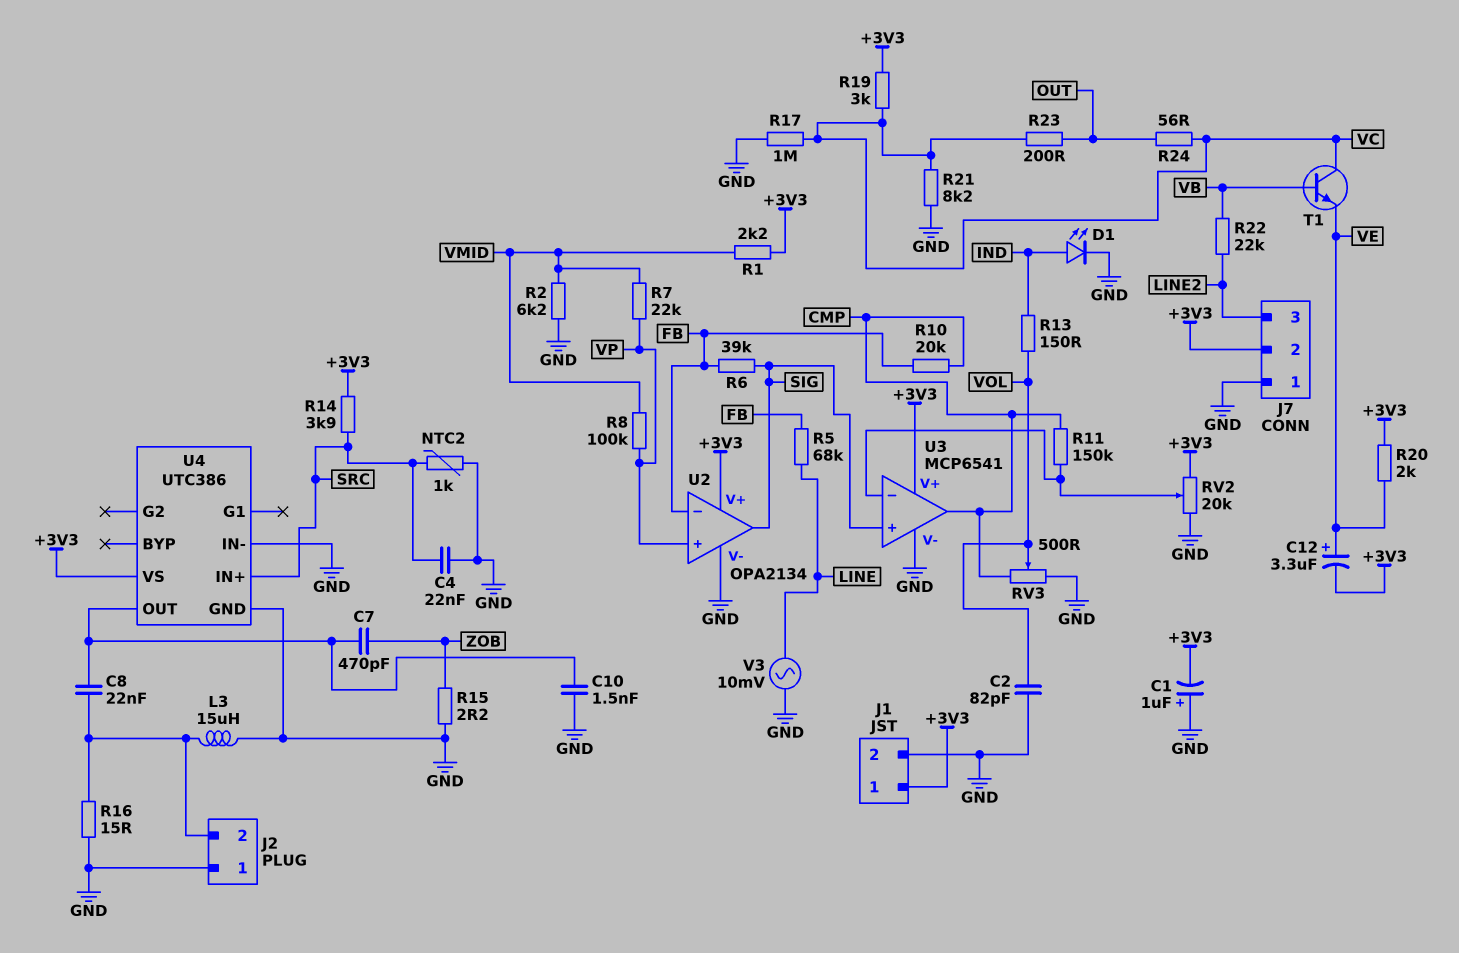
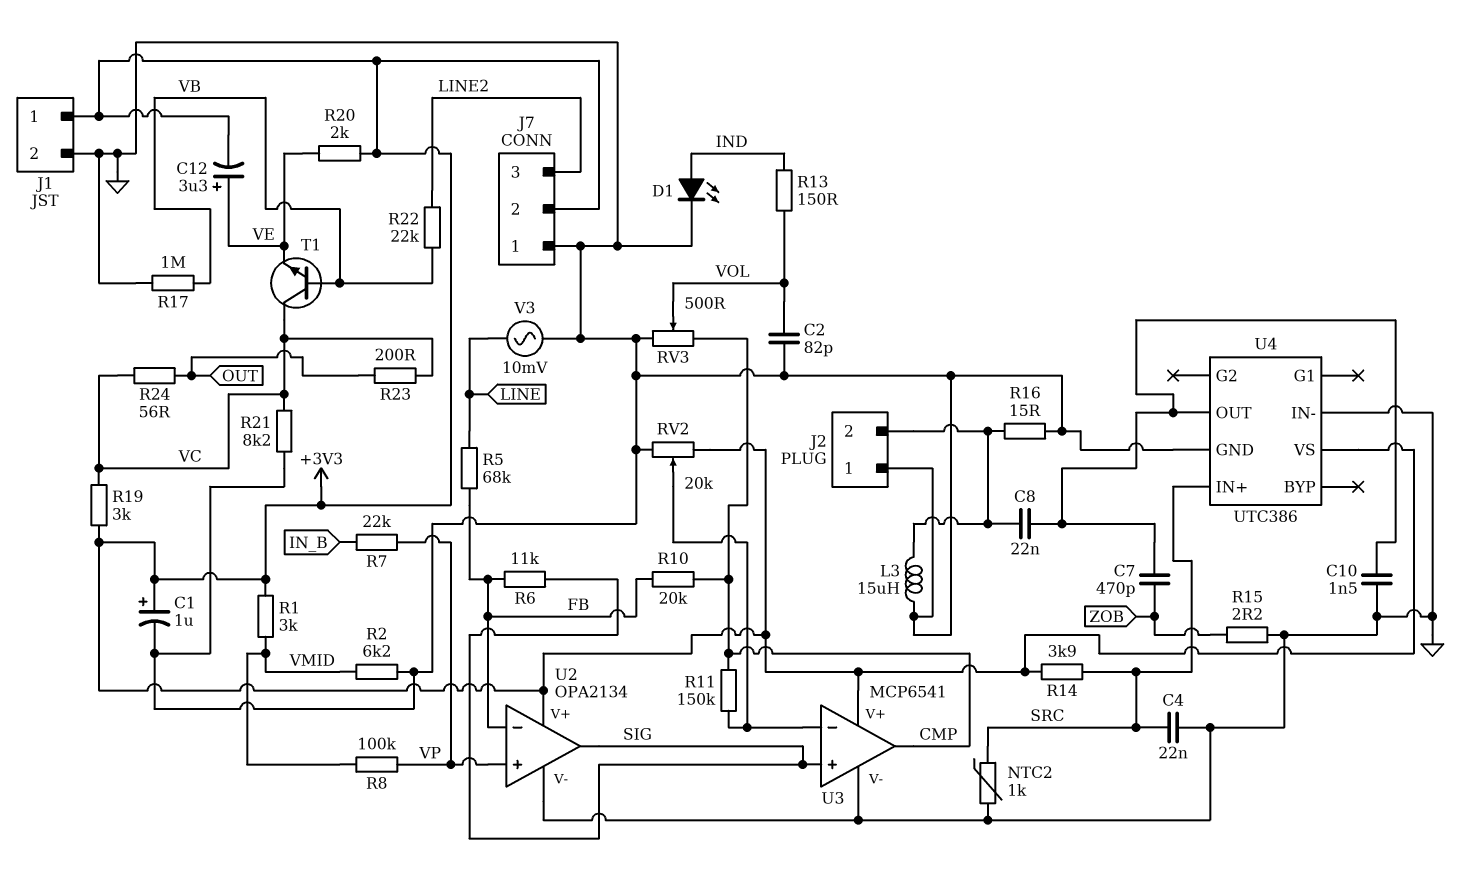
C1: 1uF (plus GND, minus +3V3) -> 1uF (plus +3V3, minus GND)
R1: 2.2k (+3V3, VMID) -> 3k (+3V3, VMID)
R6: 39k (FB, SIG) -> 11k (FB, SIG)
R7: 22k (VMID, VP) -> 22k (IN_B, VP)
R17: 1M (GND, VC) -> 1M (GND, VB)

